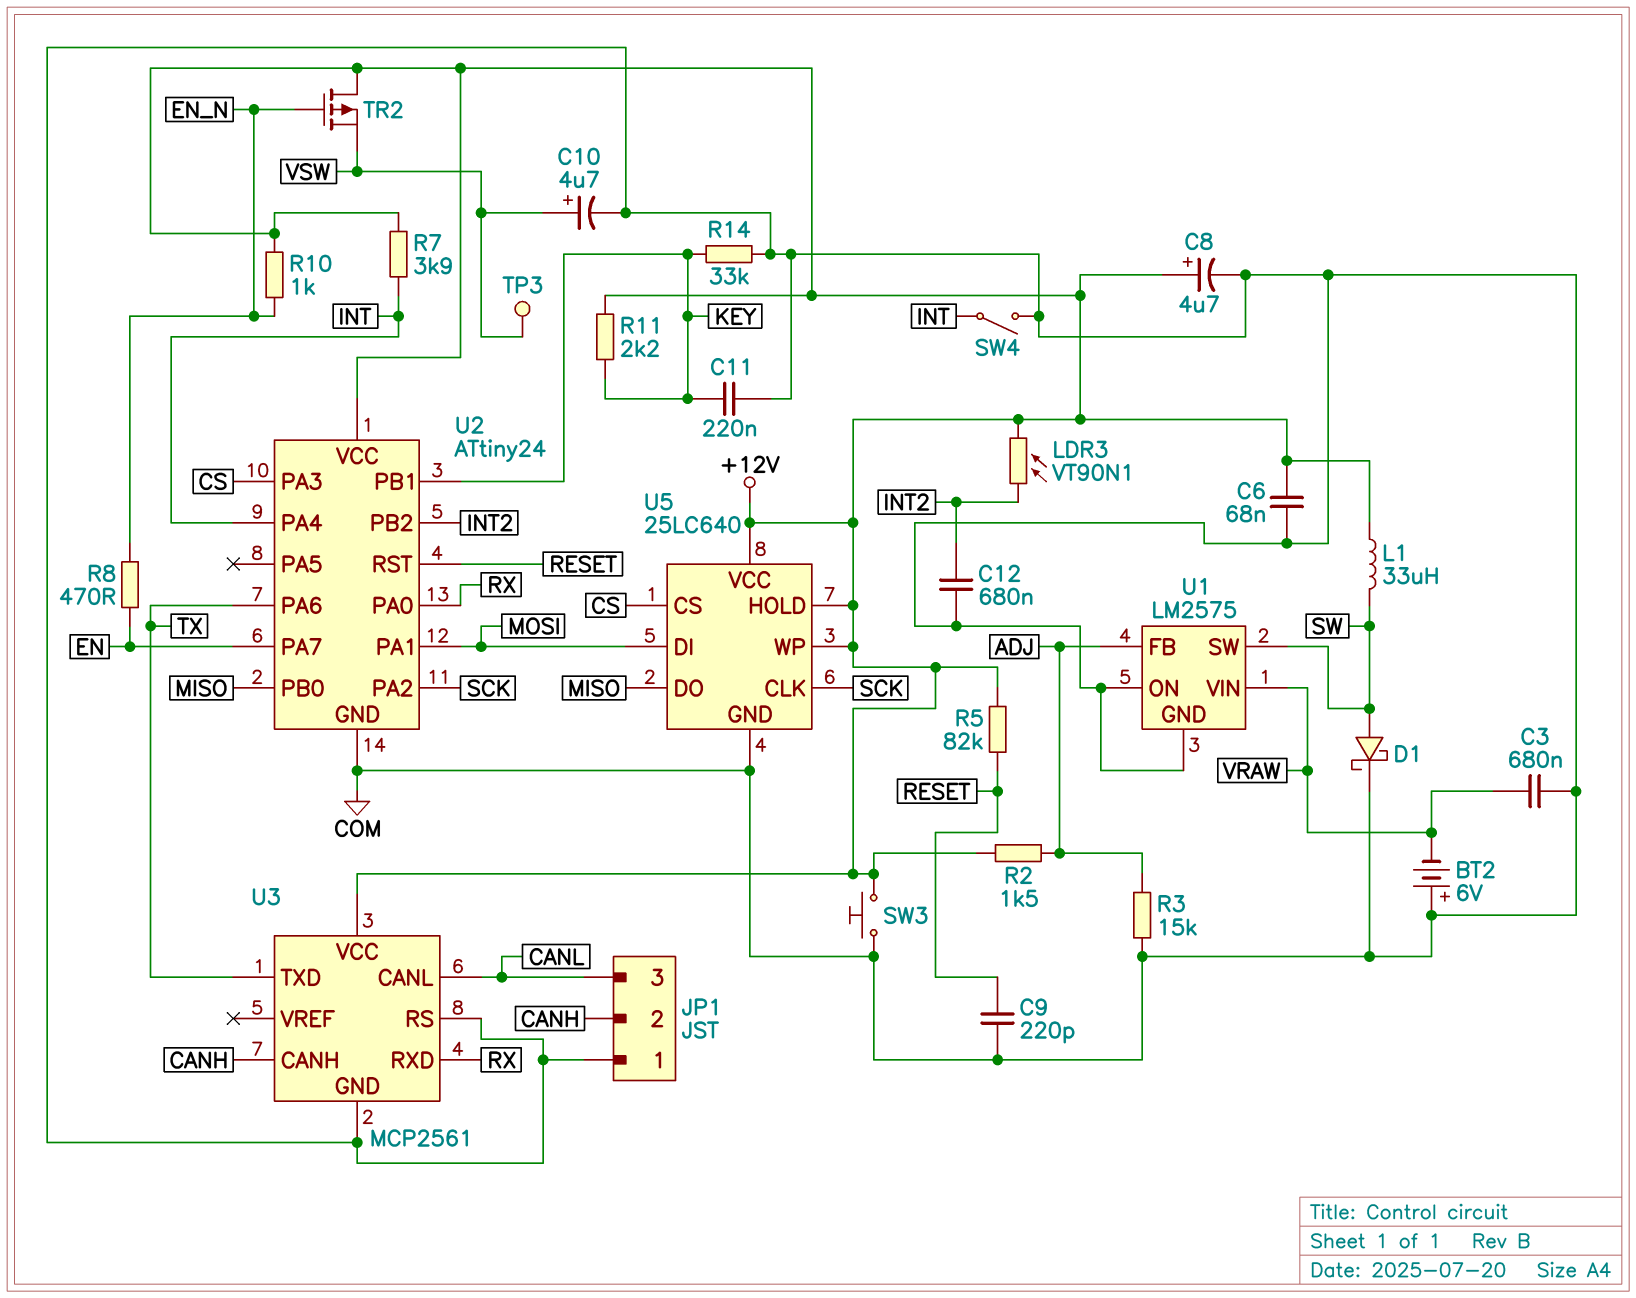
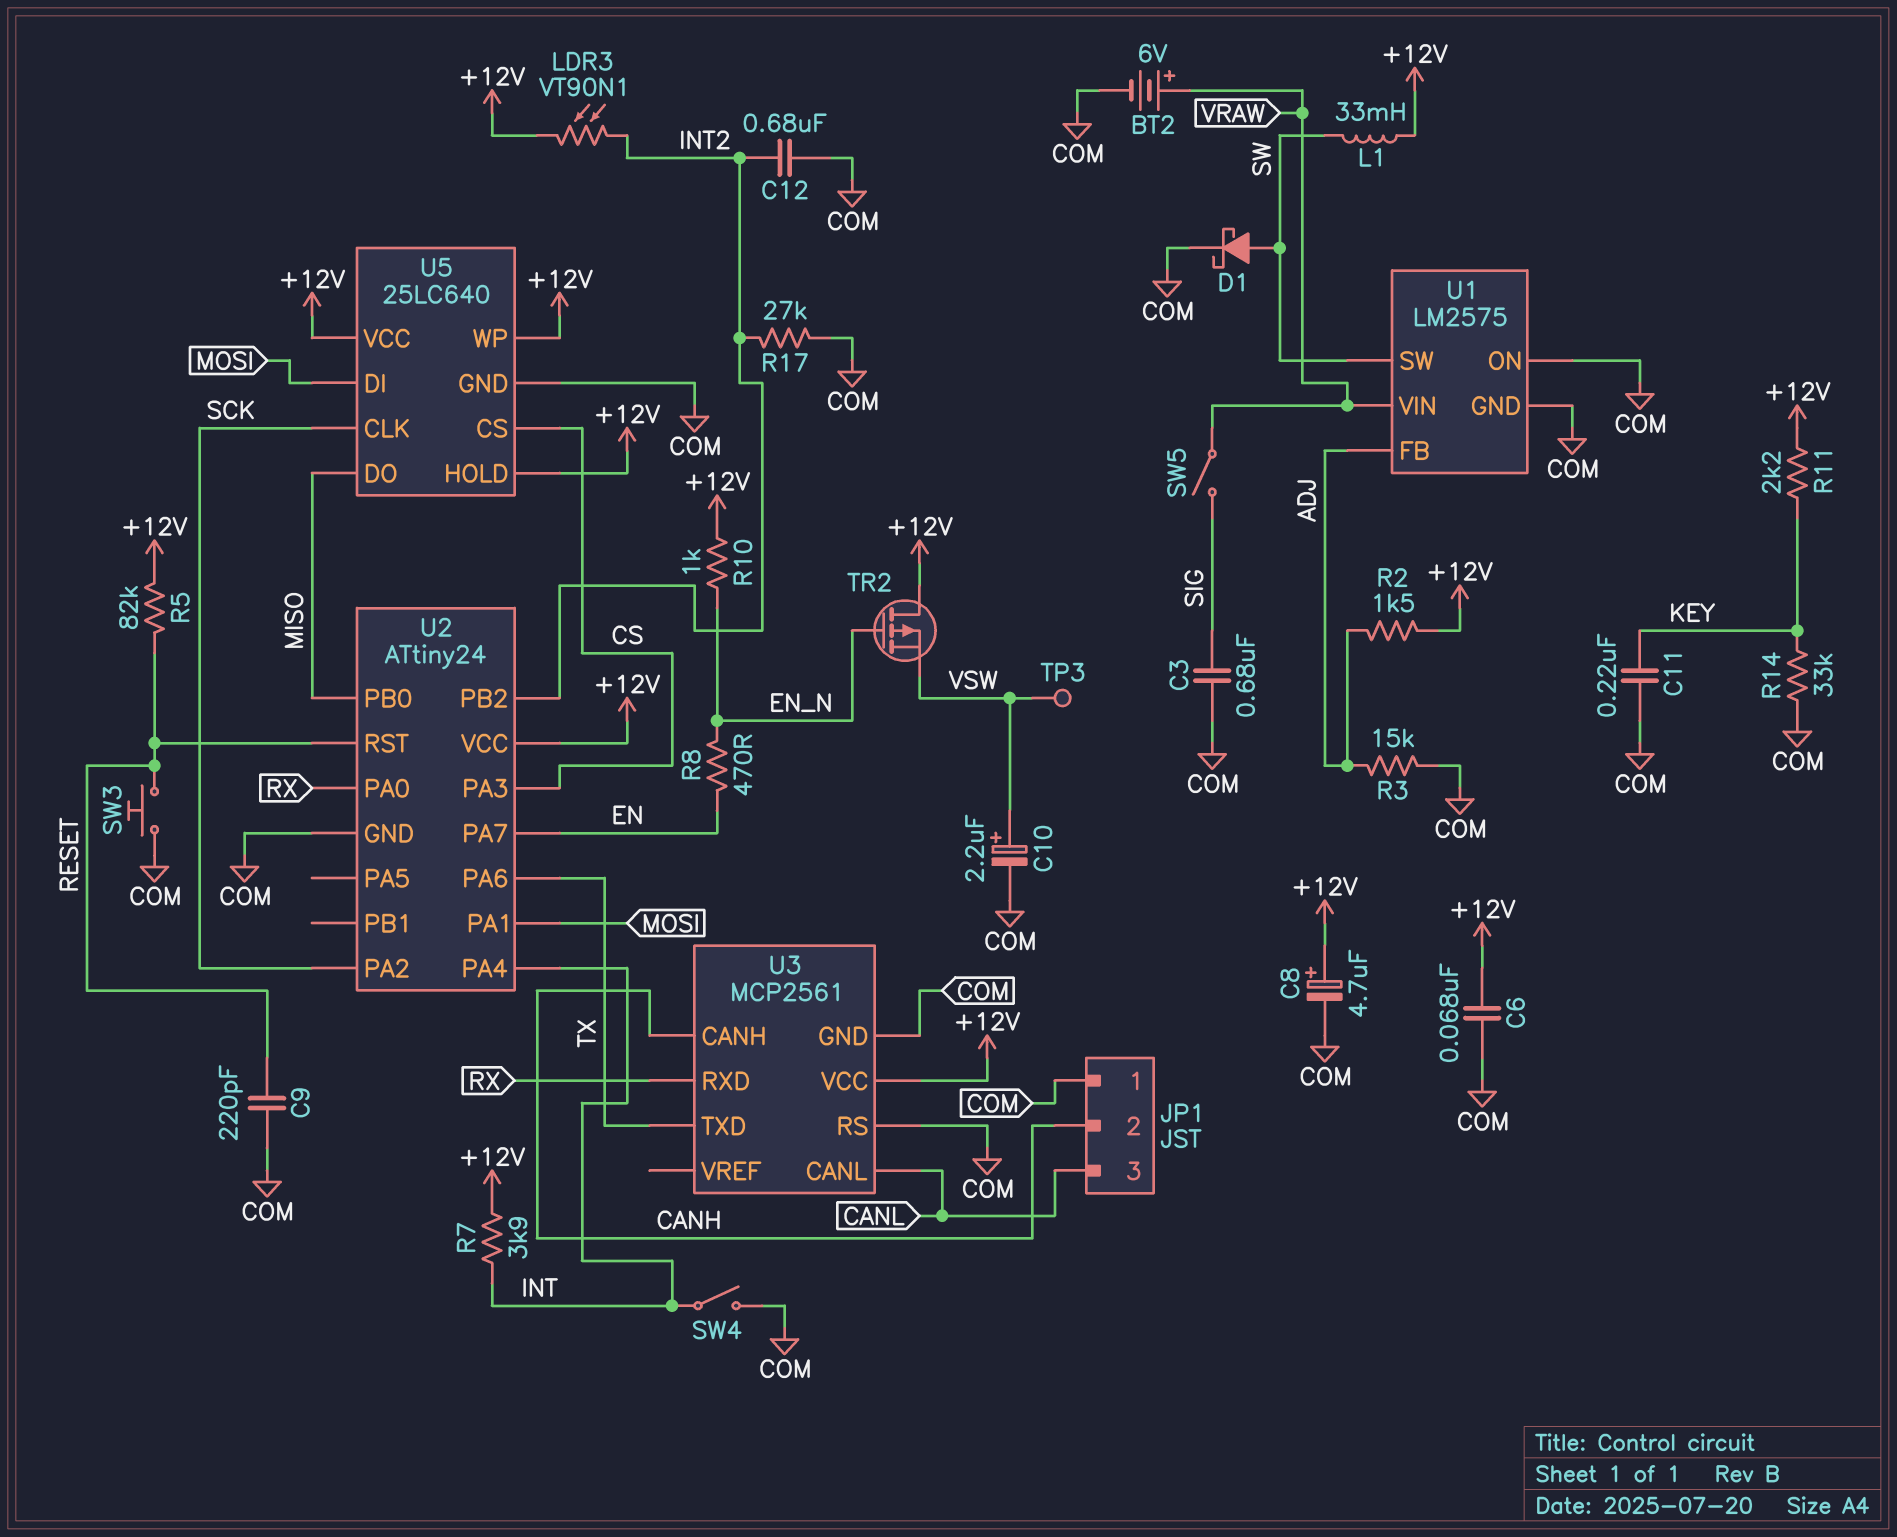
BT2: 6V (plus COM, minus VRAW) -> 6V (plus VRAW, minus COM)
C3: 680nF (COM, VRAW) -> 680nF (COM, SIG)
C10: 4.7uF (plus VSW, minus COM) -> 2.2uF (plus VSW, minus COM)
L1: 33uH (+12V, SW) -> 33mH (+12V, SW)
R17: none -> 27k (COM, INT2)
SW3: button (+12V, COM) -> button (COM, RESET)
SW5: none -> switch (SIG, VRAW)
U2 pin PB1: KEY -> none

